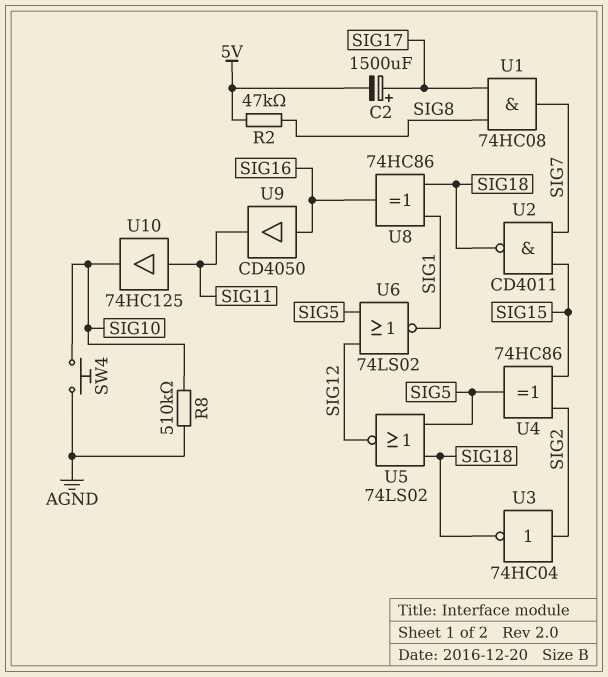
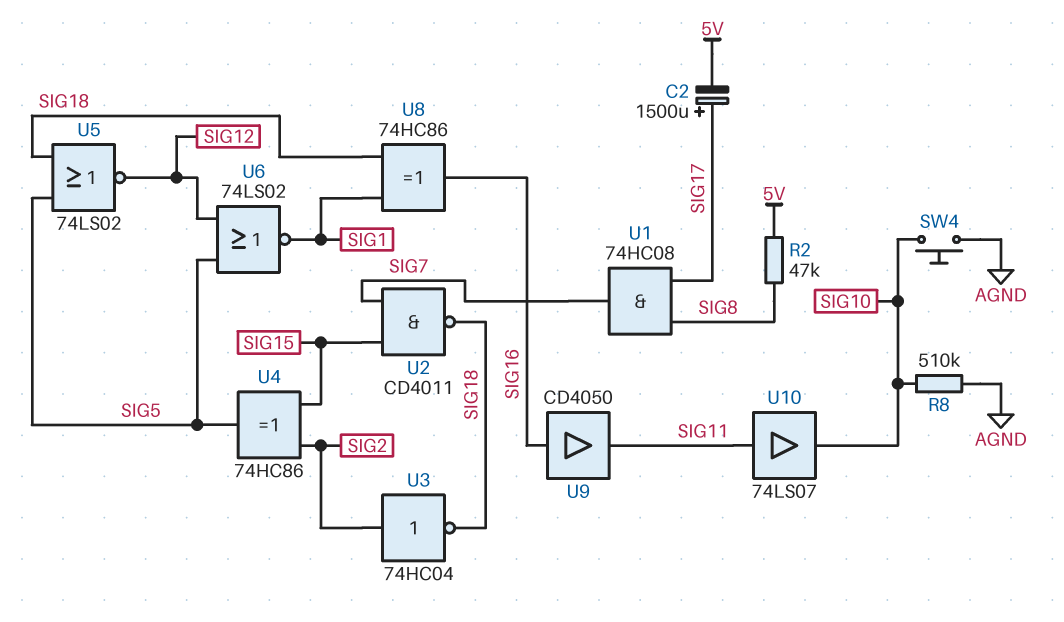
U10: buffer 74HC125 (in SIG11, out SIG10) -> buffer 74LS07 (in SIG11, out SIG10)

